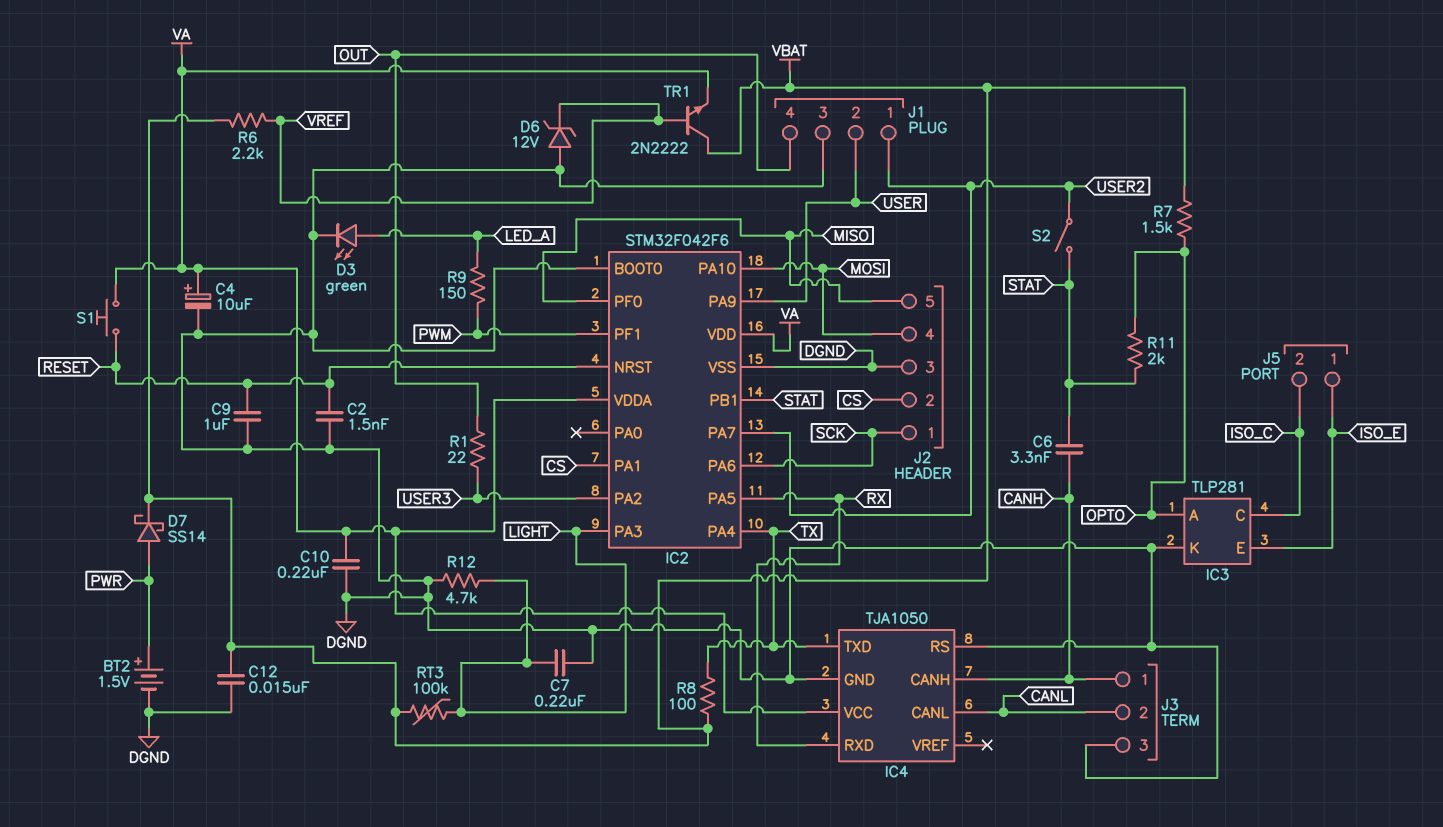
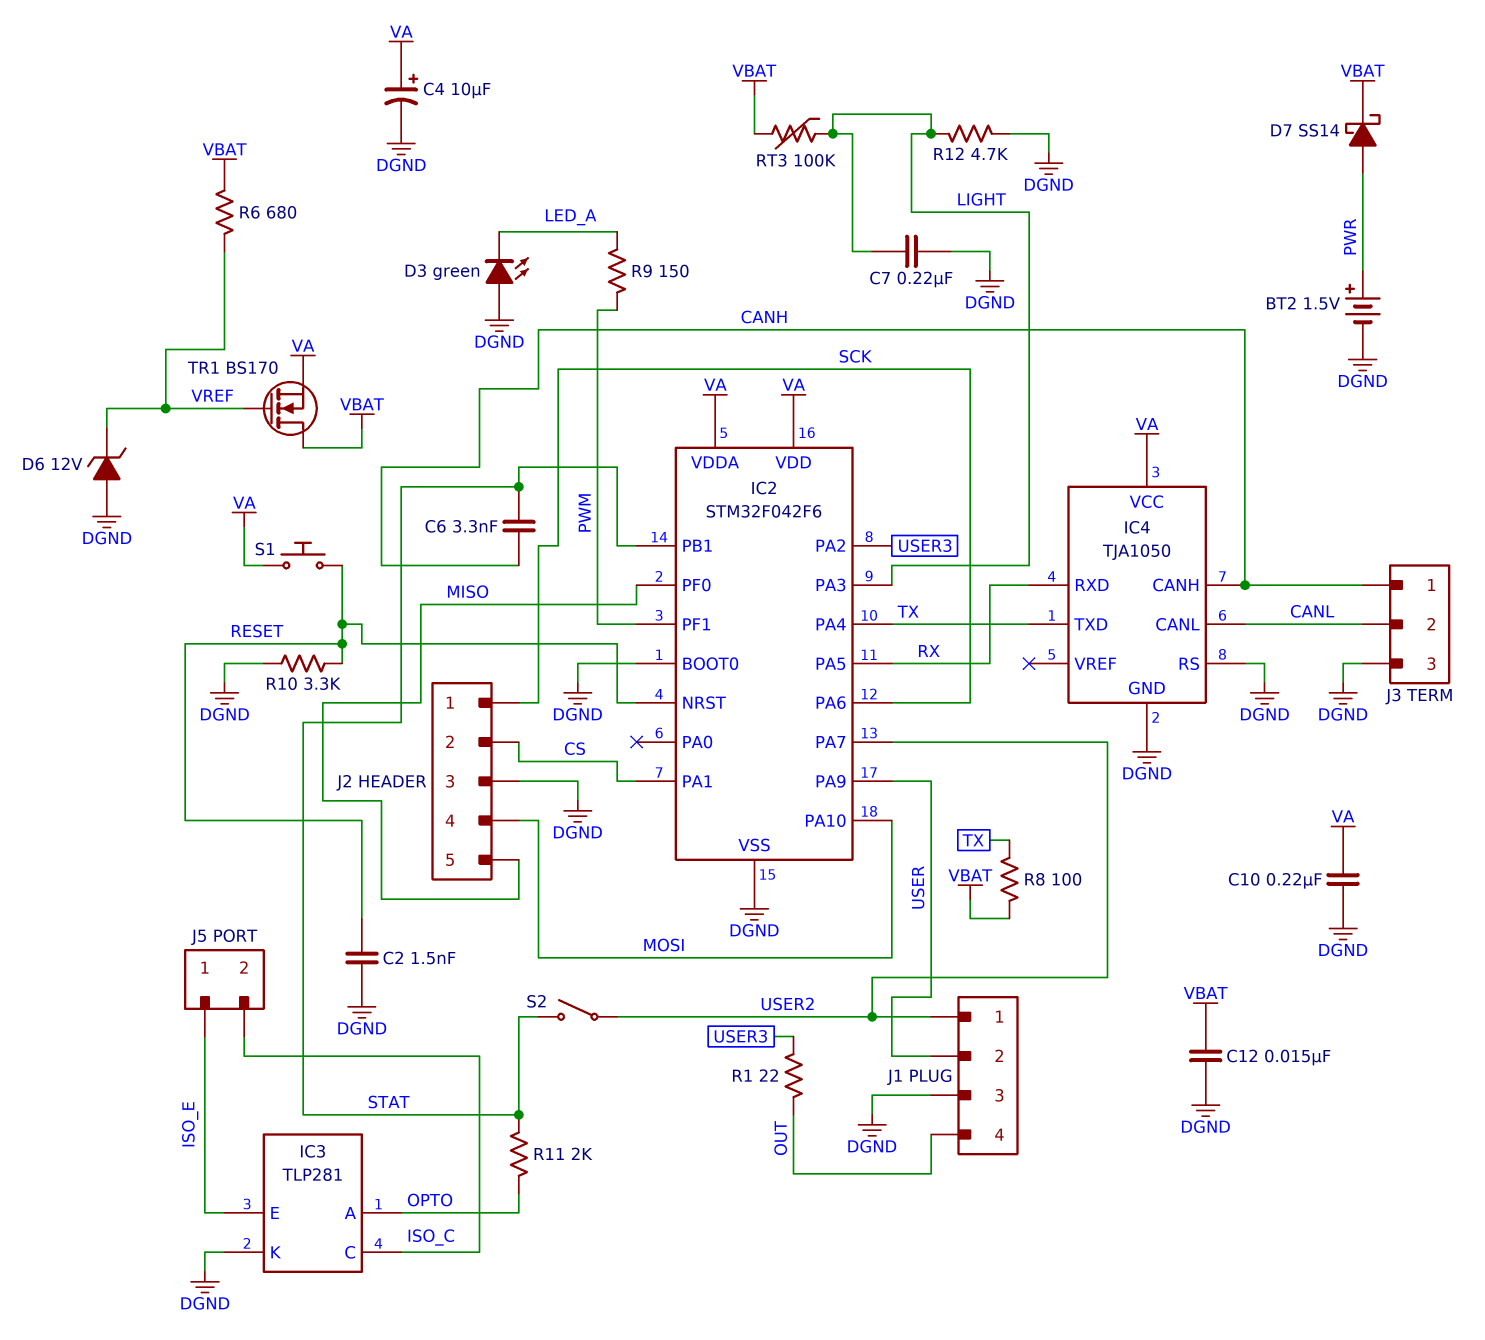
C9: 1uF (DGND, RESET) -> none
D3: LED green (A LED_A, K DGND) -> LED green (A DGND, K LED_A)
R6: 2.2k (VBAT, VREF) -> 680 (VBAT, VREF)
R7: 1.5k (OPTO, VBAT) -> none
R10: none -> 3.3k (DGND, RESET)
TR1: NPN 2N2222 (B VREF, C VBAT, E VA) -> NMOS BS170 (G VREF, D VBAT, S VA)

